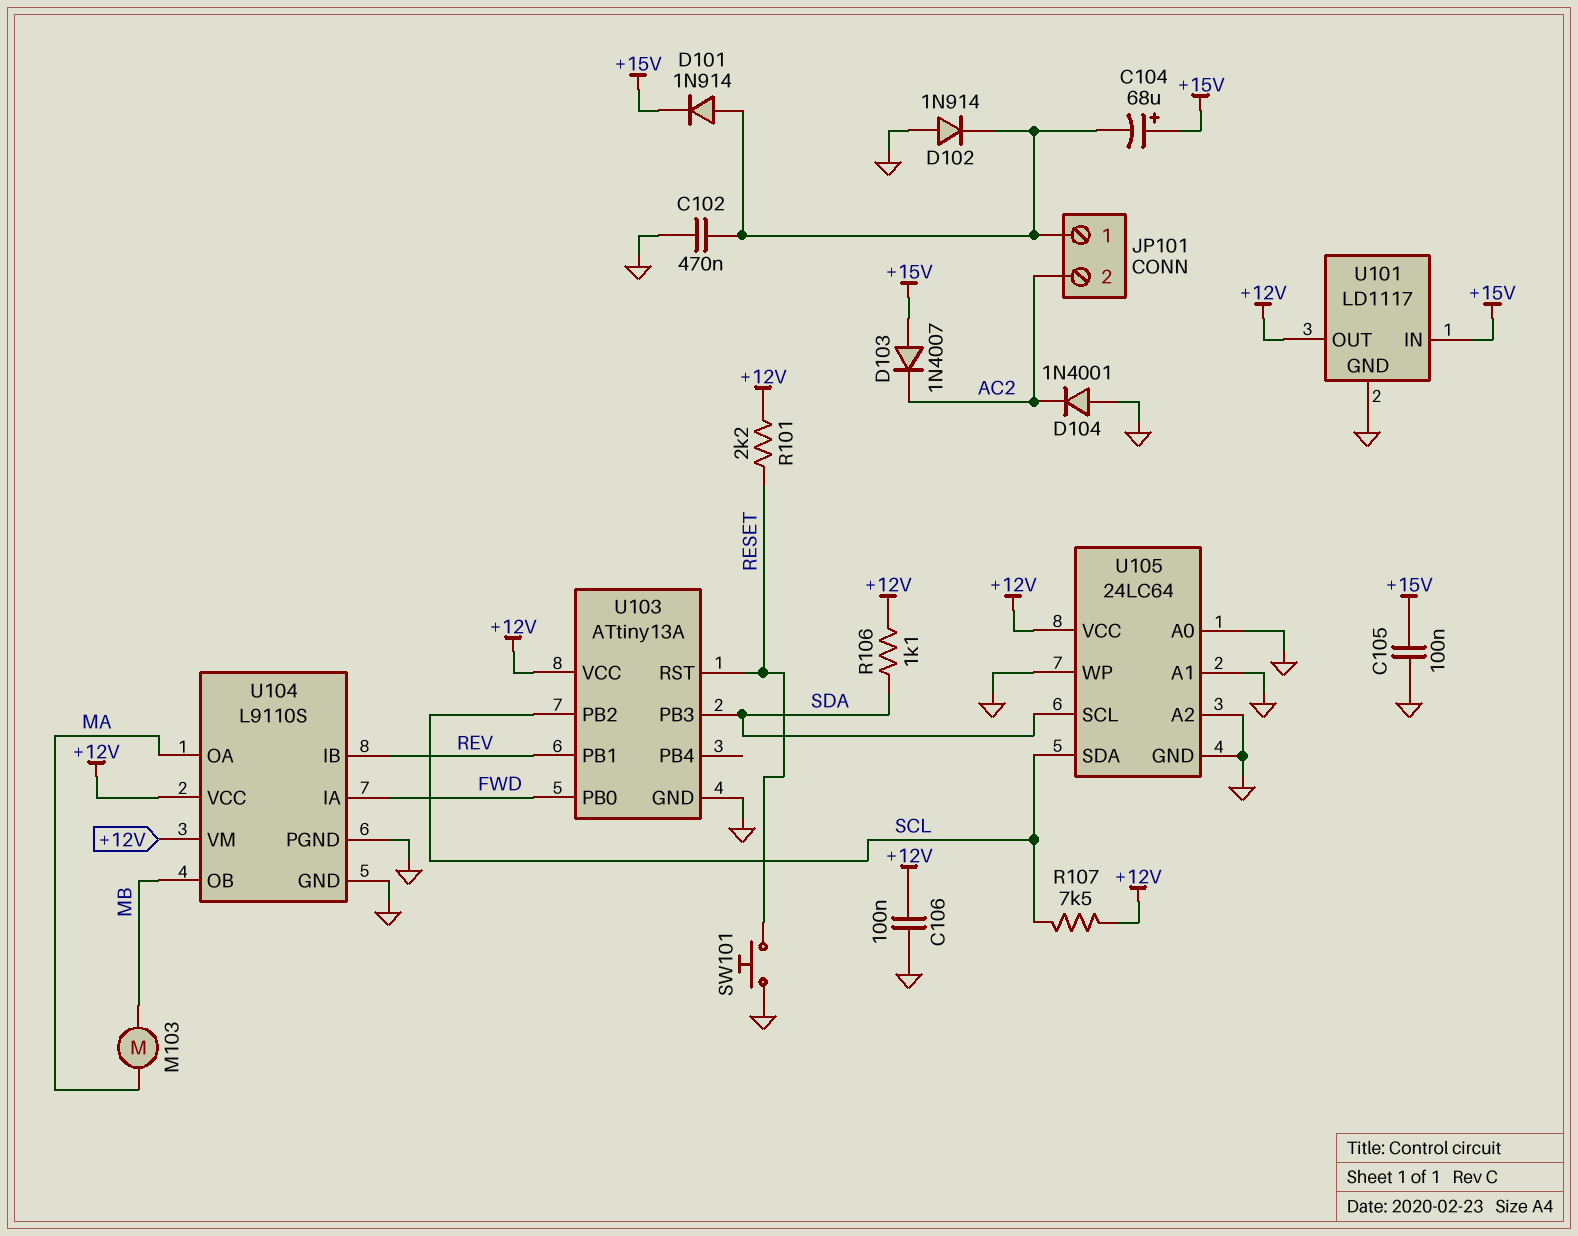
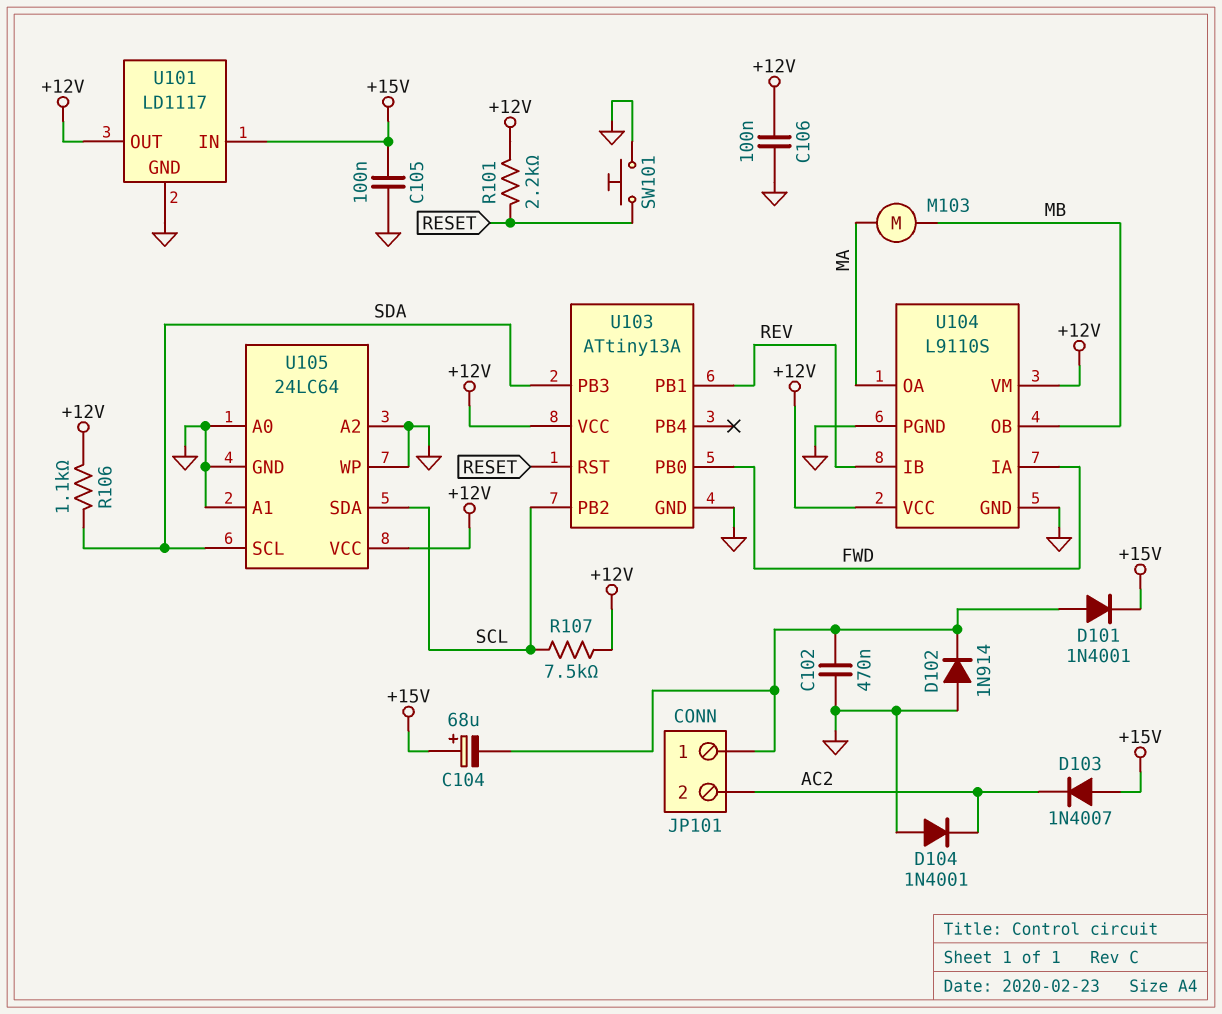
D101: diode 1N914 (A JP101/1, K +15V) -> diode 1N4001 (A JP101/1, K +15V)

